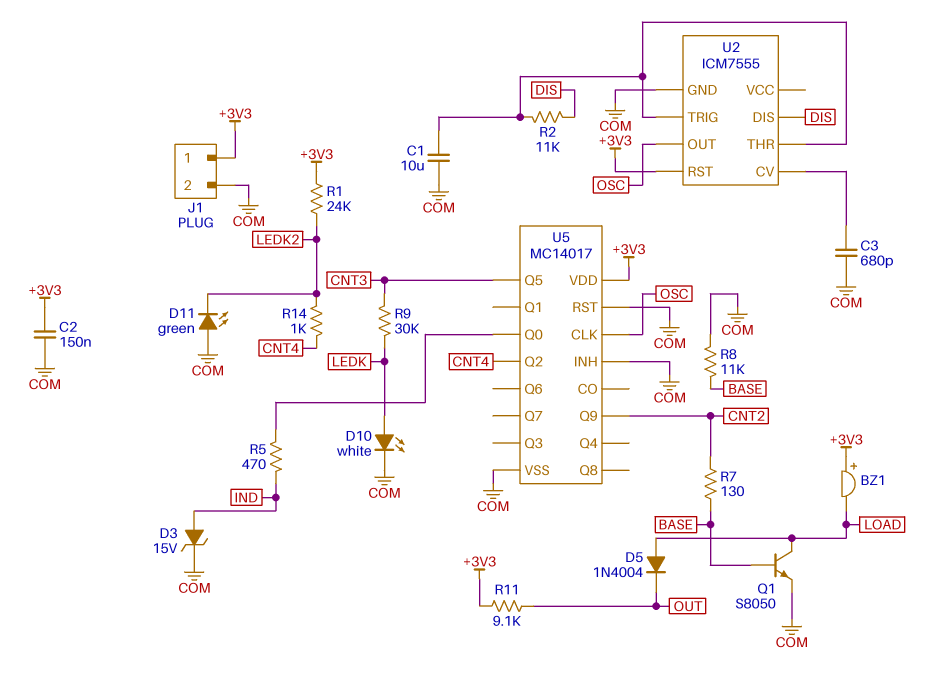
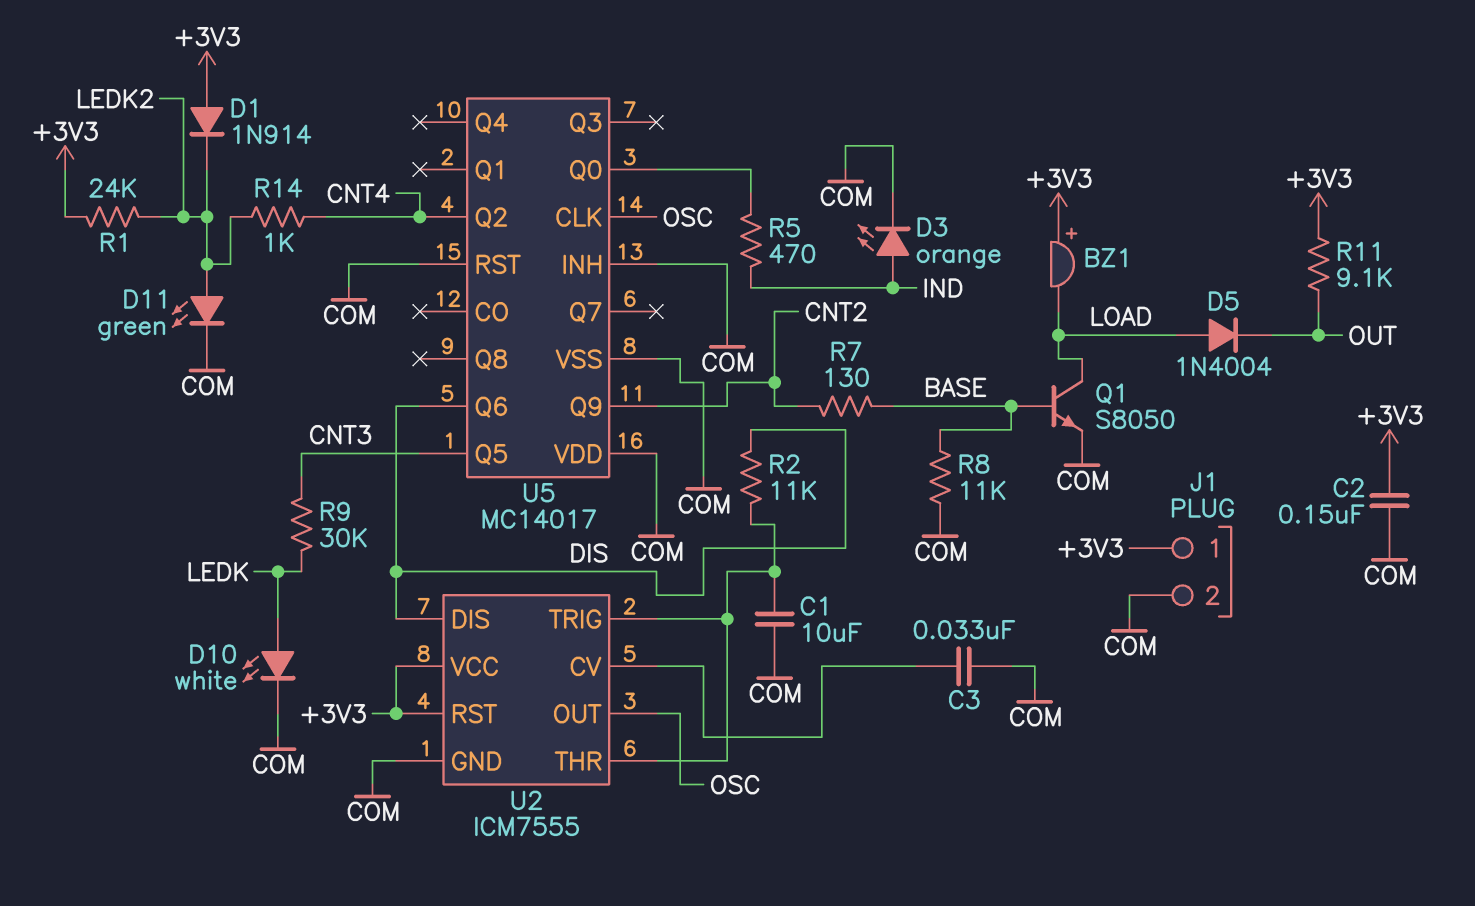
C3: 680pF (COM, U2/CV) -> 33nF (COM, U2/CV)
D1: none -> diode 1N914 (A +3V3, K LEDK2)
D3: zener 15V (A IND, K COM) -> LED orange (A IND, K COM)
D11: LED green (A COM, K LEDK2) -> LED green (A LEDK2, K COM)
U2 pin VCC: none -> +3V3
U5 pin Q6: none -> DIS
U5 pin VDD: +3V3 -> COM

